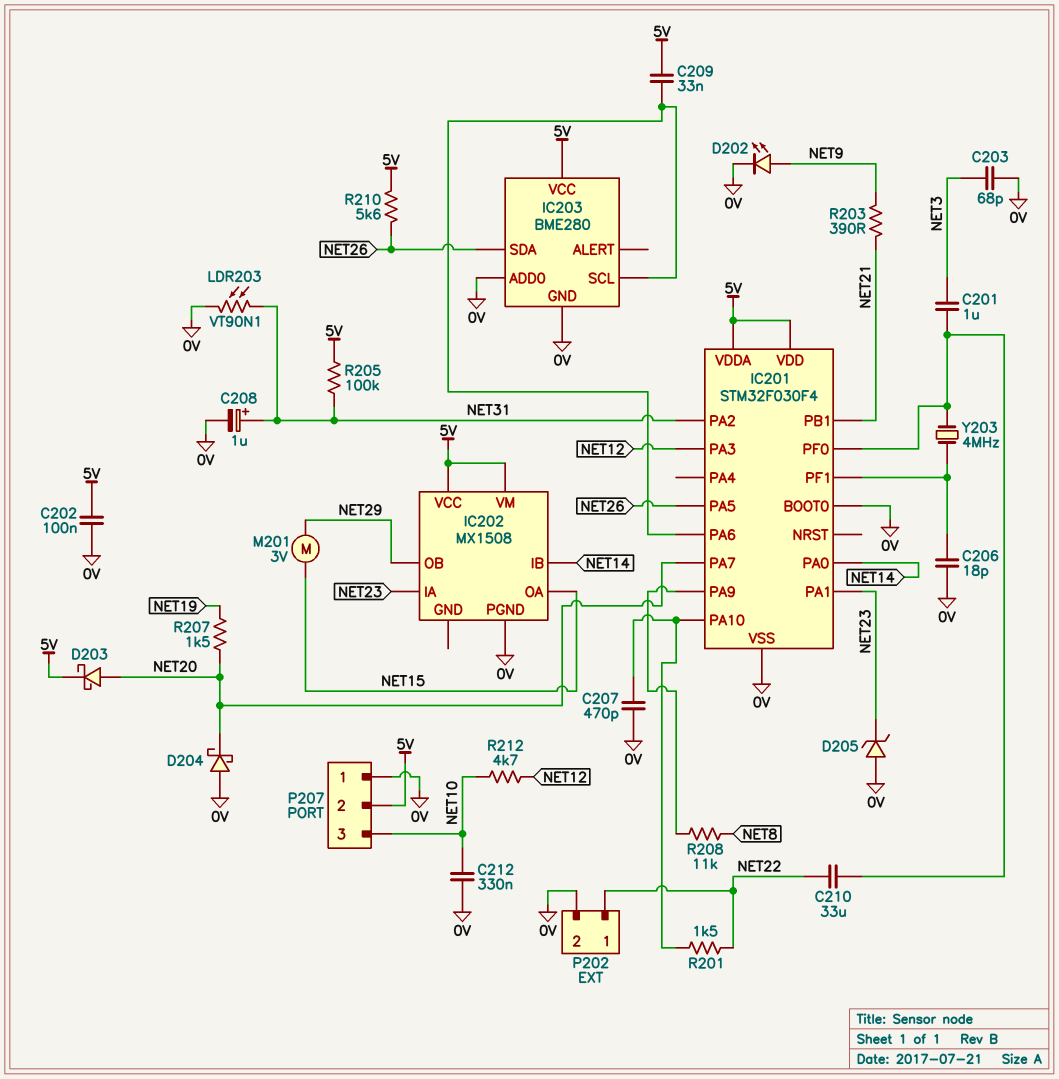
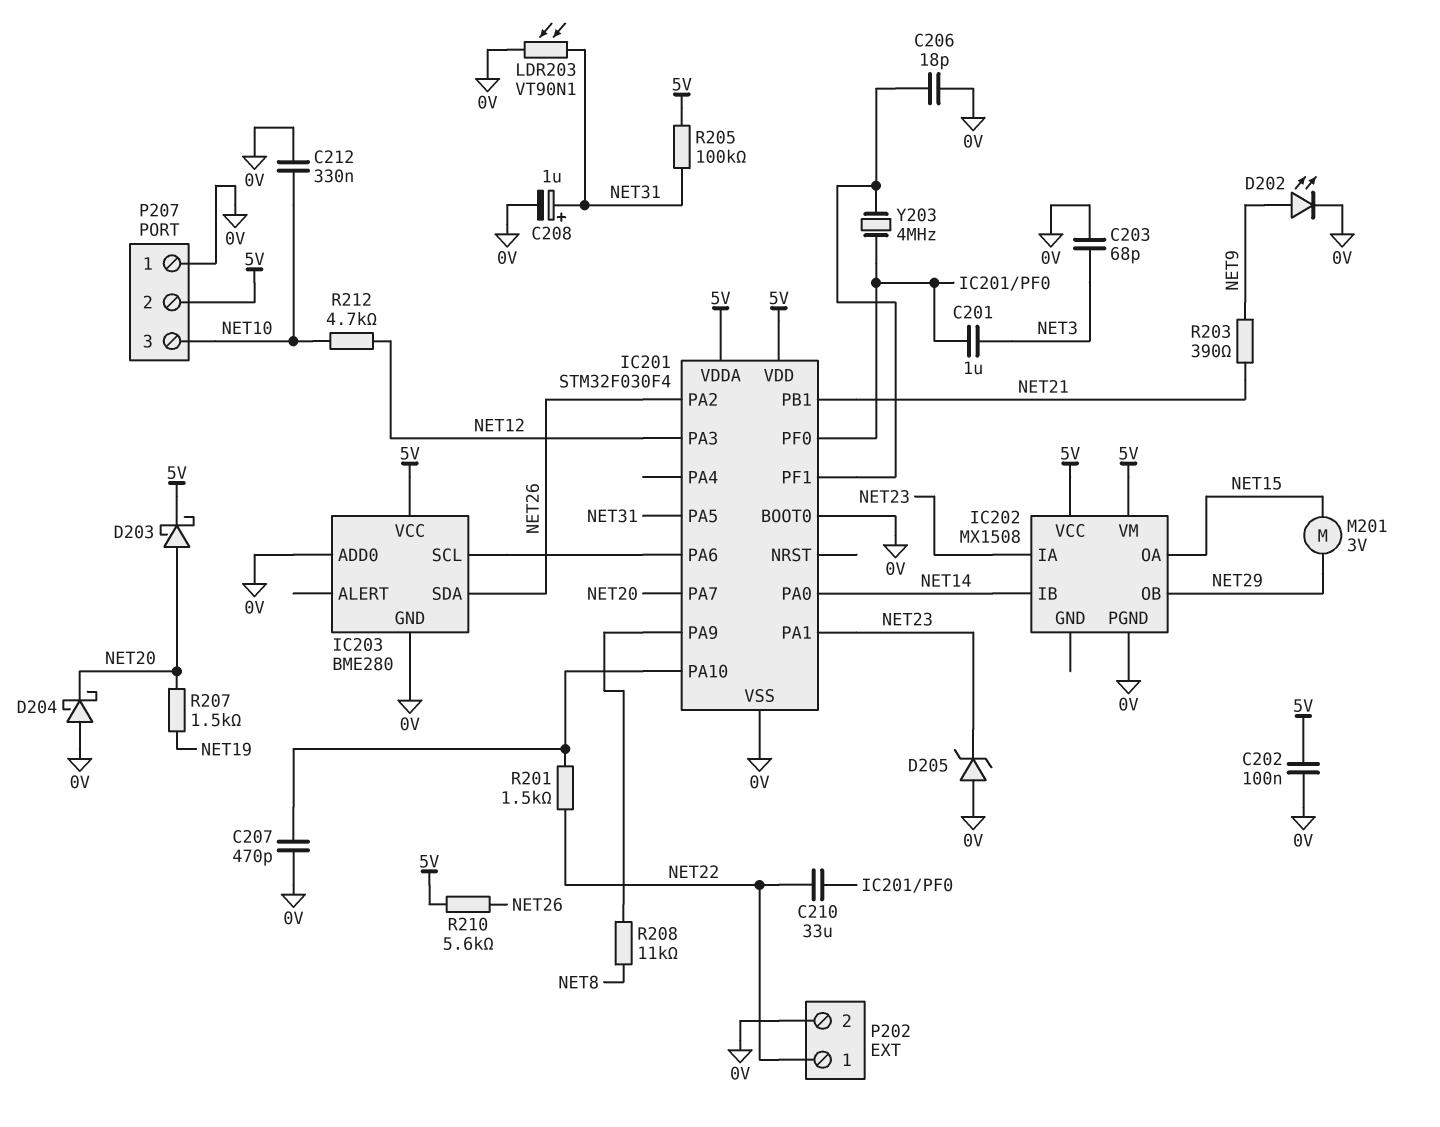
C209: 33nF (5V, IC201/PA6) -> none
IC201 pin PA2: NET31 -> NET26
IC201 pin PA5: NET26 -> NET31

